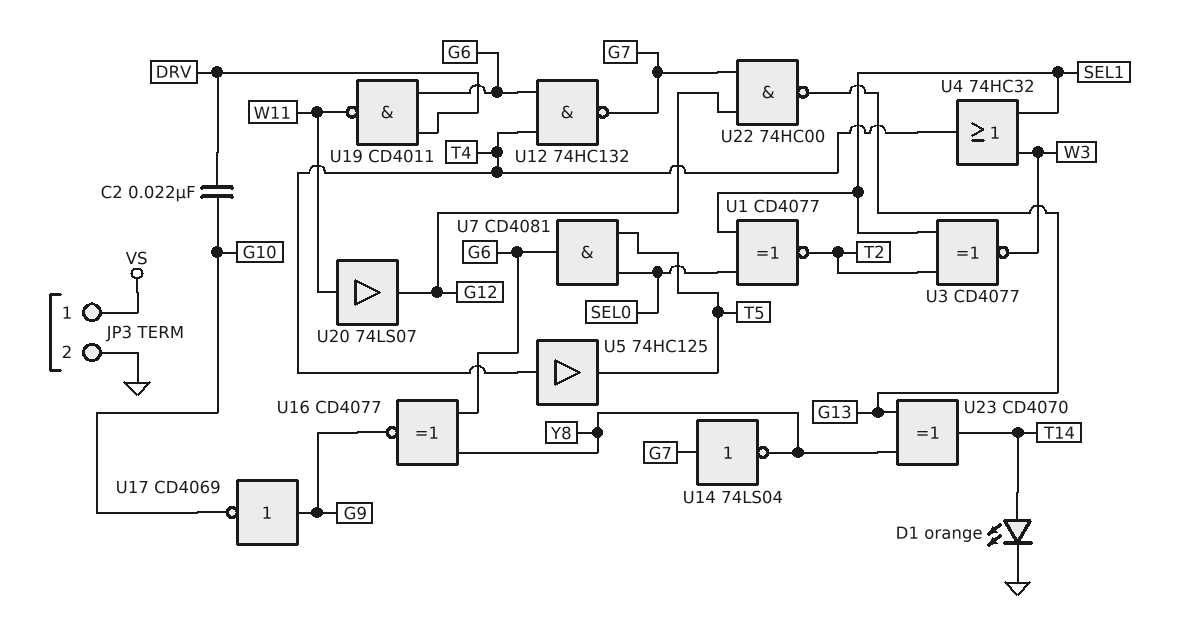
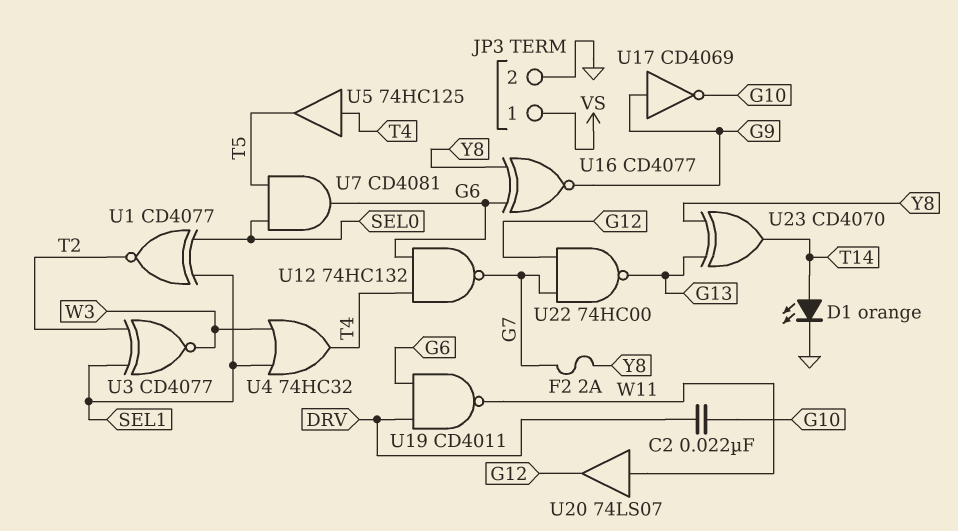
F2: none -> 2A (G7, Y8)
U14: NOT 74LS04 (in G7, out Y8) -> none

